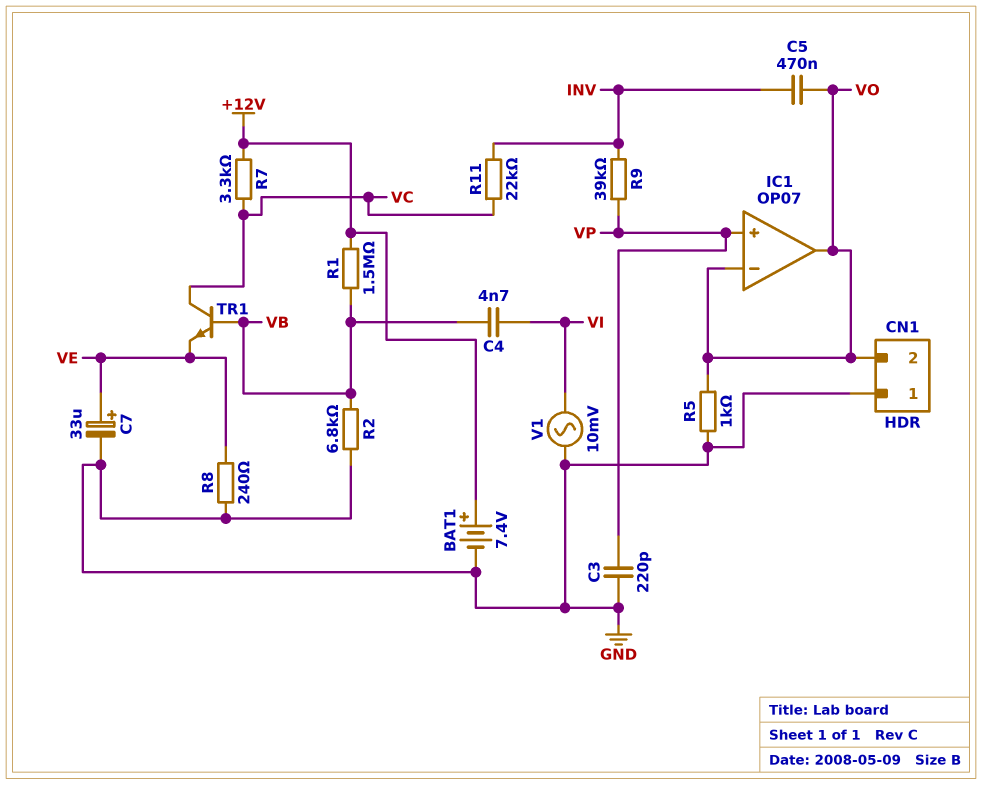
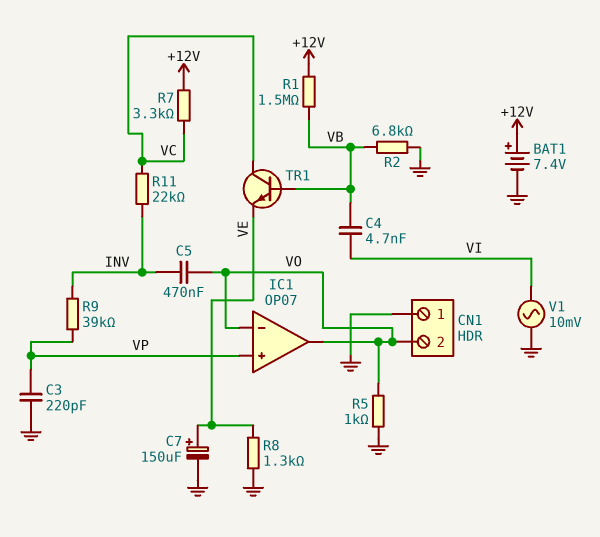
C7: 33uF (plus VE, minus GND) -> 150uF (plus VE, minus GND)
R8: 240 (GND, VE) -> 1.3k (GND, VE)

